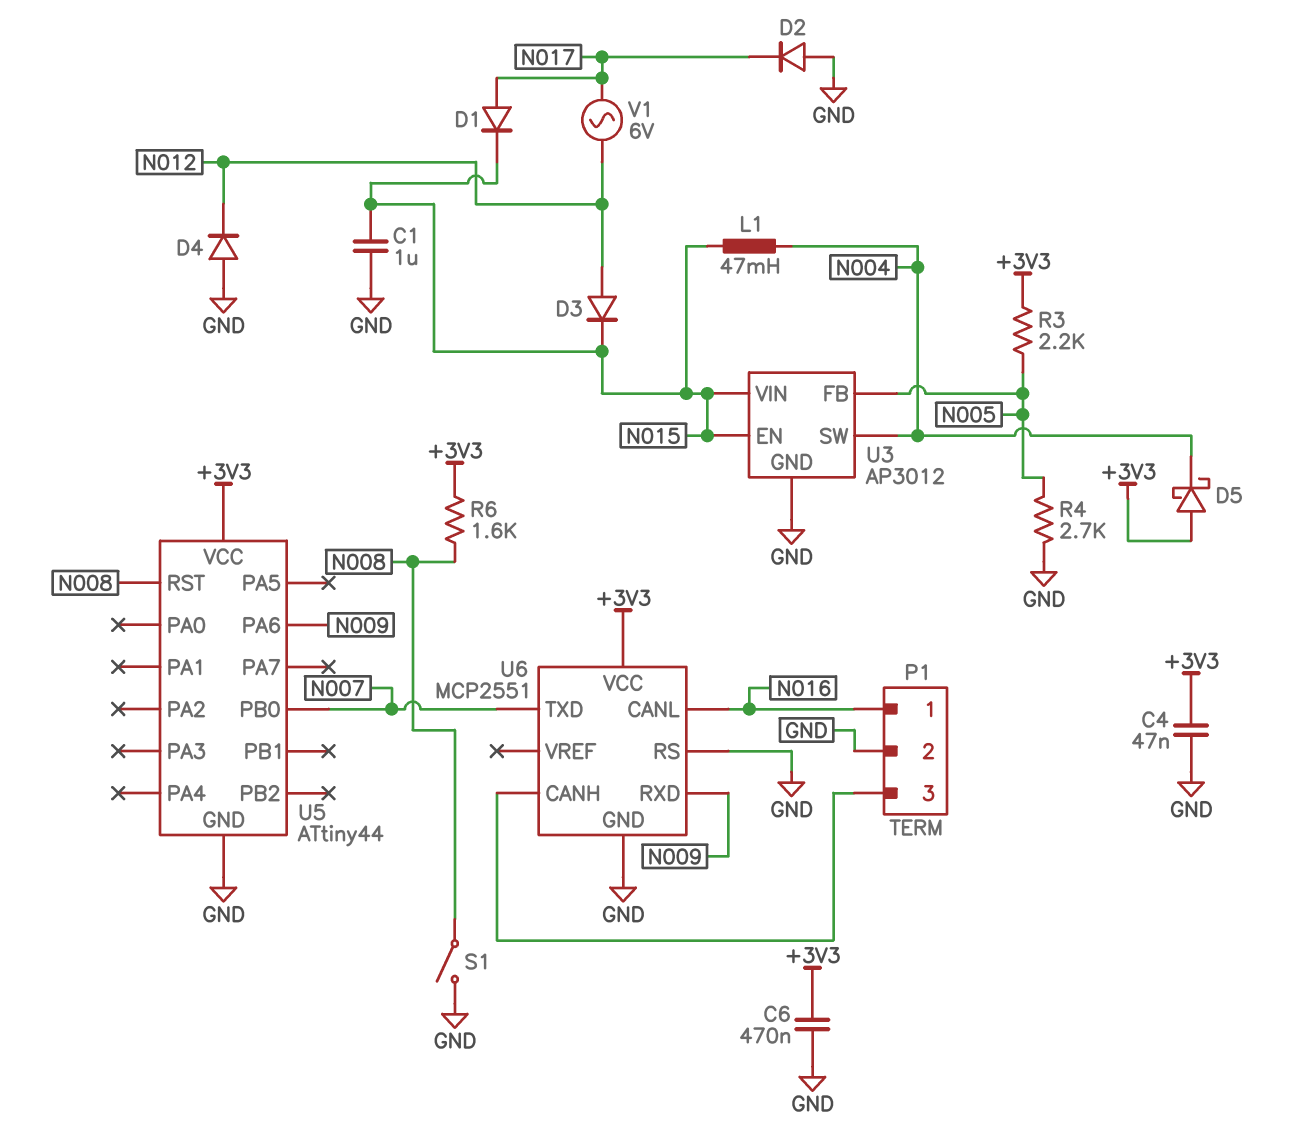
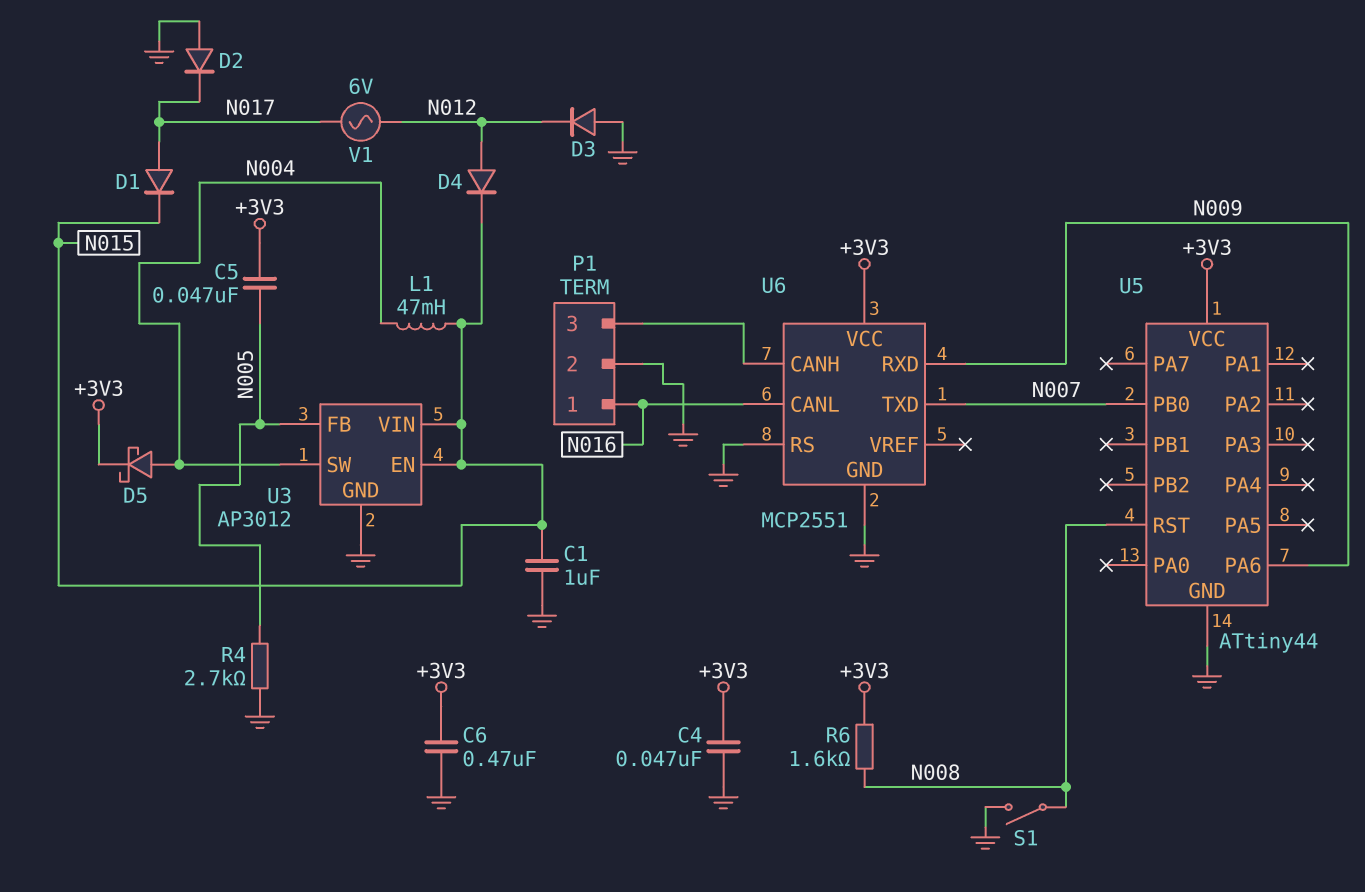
C5: none -> 47nF (+3V3, N005)
D3: diode (A N012, K N015) -> diode (A GND, K N012)
D4: diode (A GND, K N012) -> diode (A N012, K N015)
D5: schottky (A +3V3, K N004) -> schottky (A N004, K +3V3)
R3: 2.2k (+3V3, N005) -> none

